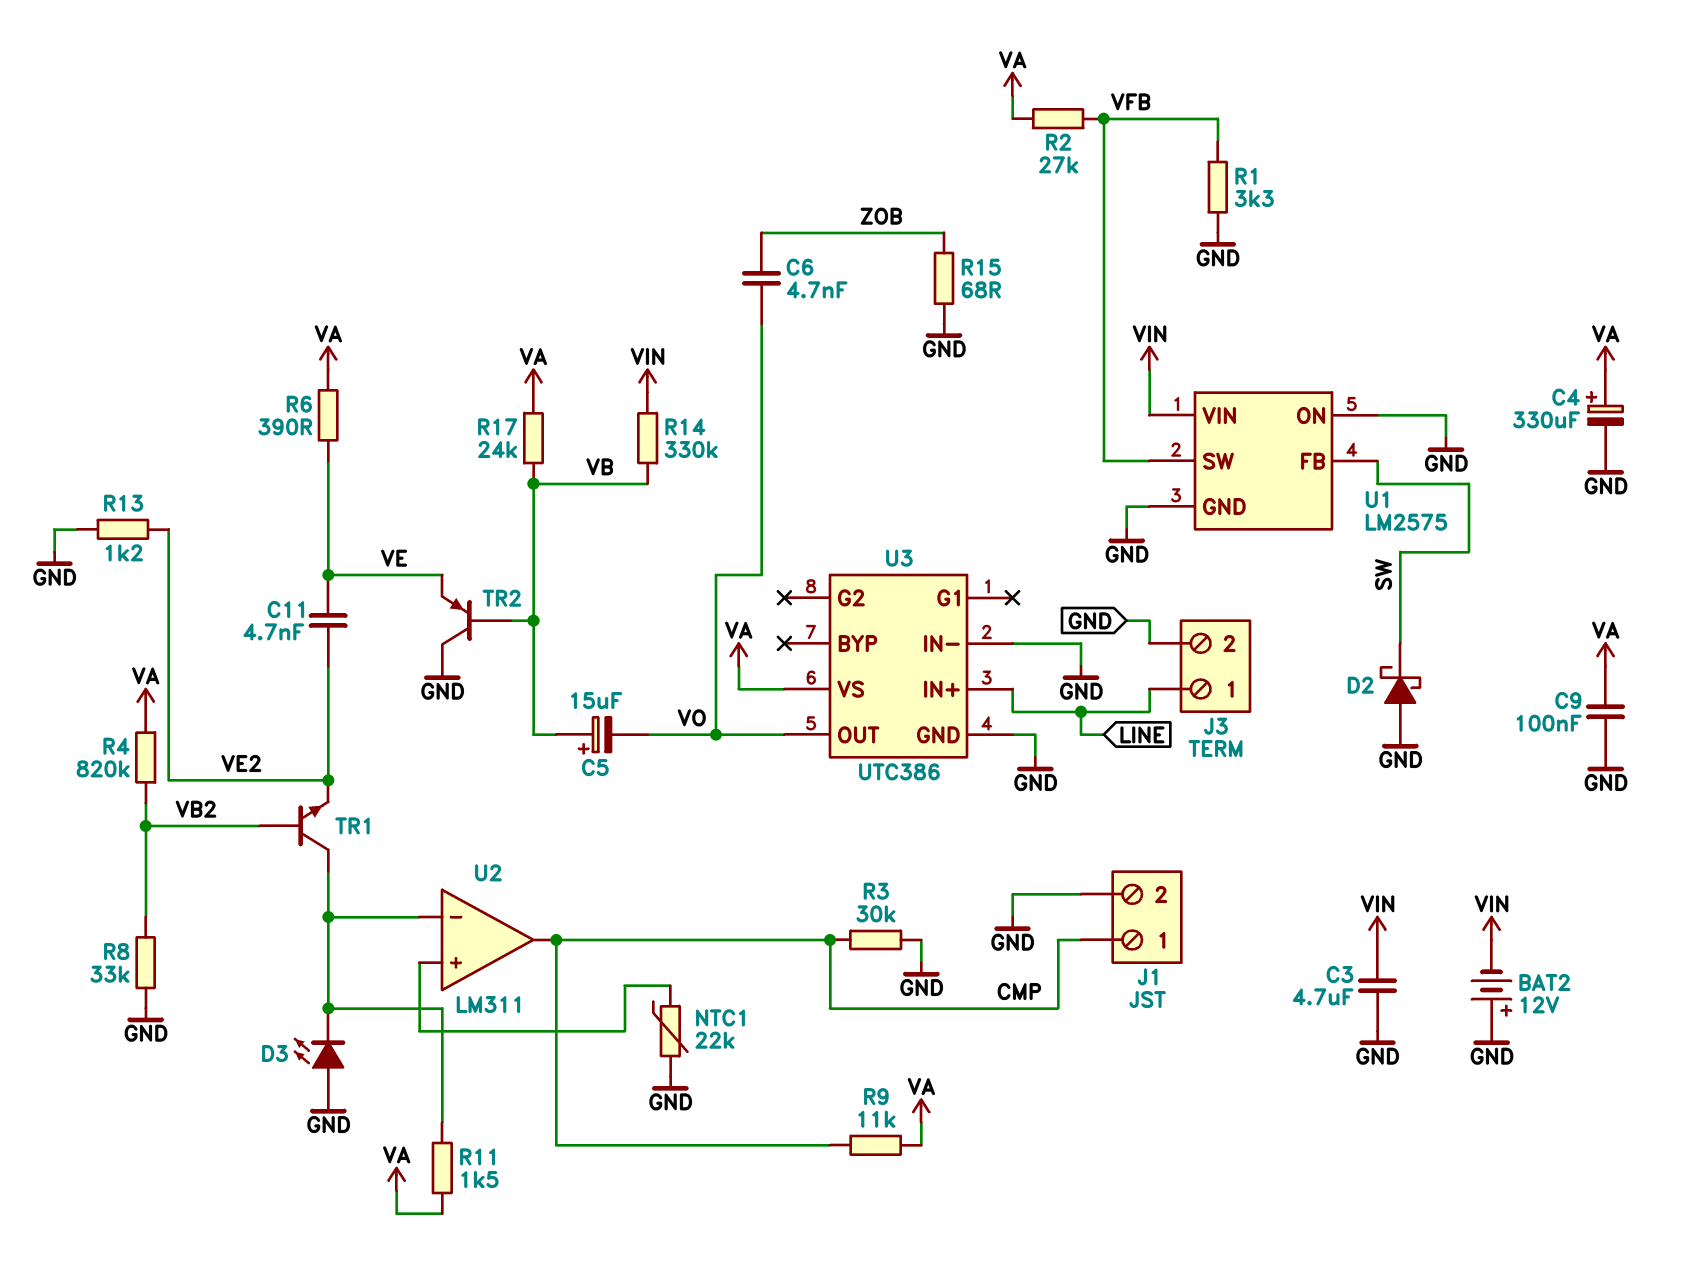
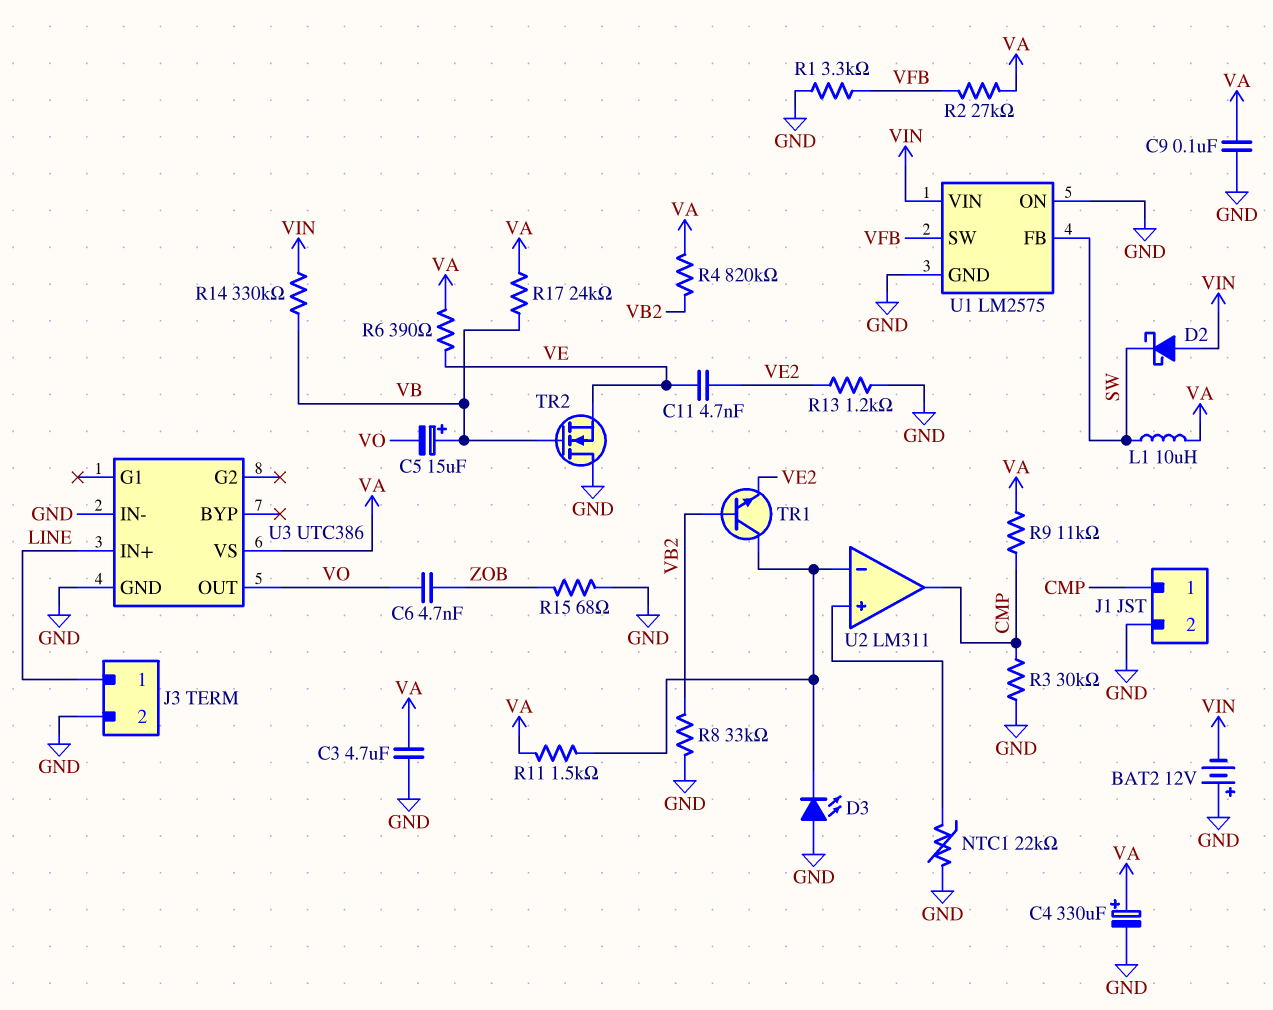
C3: 4.7uF (GND, VIN) -> 4.7uF (GND, VA)
D2: schottky (A GND, K SW) -> schottky (A VIN, K SW)
L1: none -> 10uH (SW, VA)
TR2: PNP (B VB, C GND, E VE) -> NMOS (G VB, D GND, S VE)

